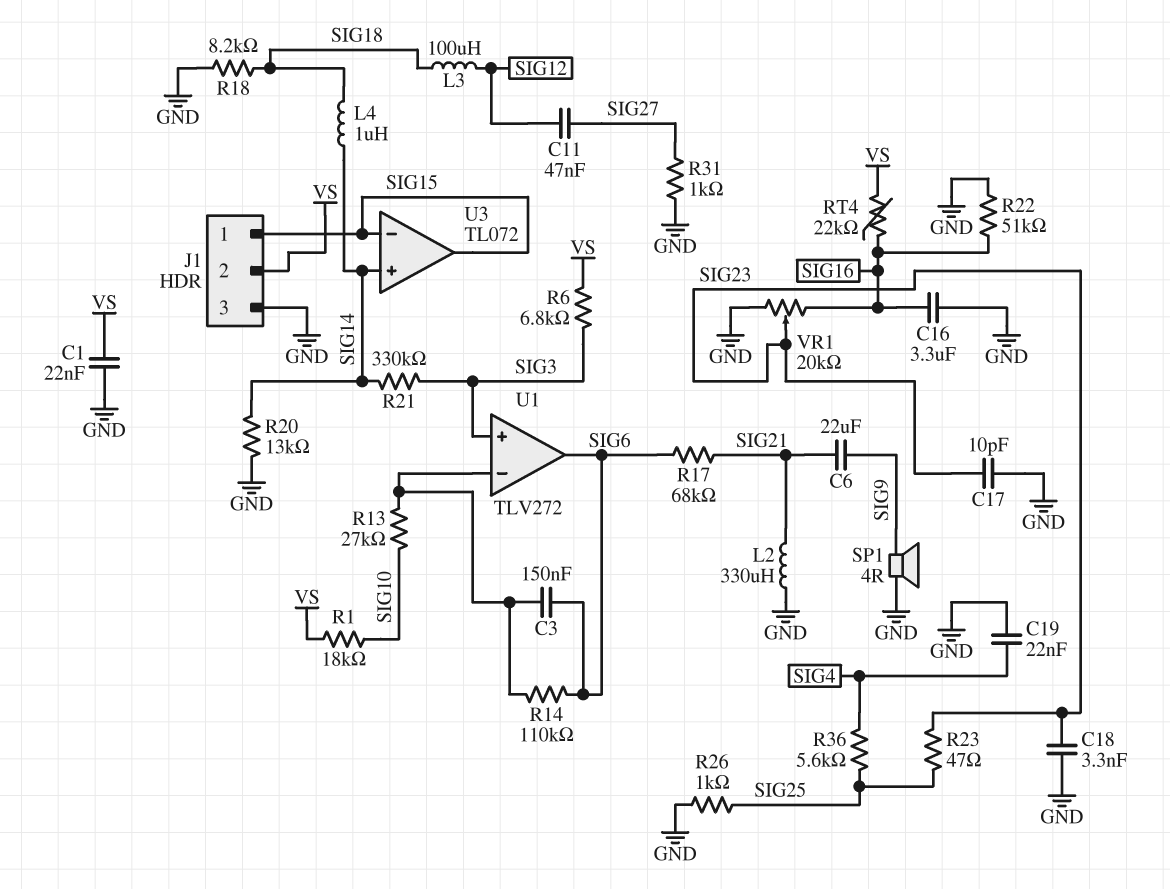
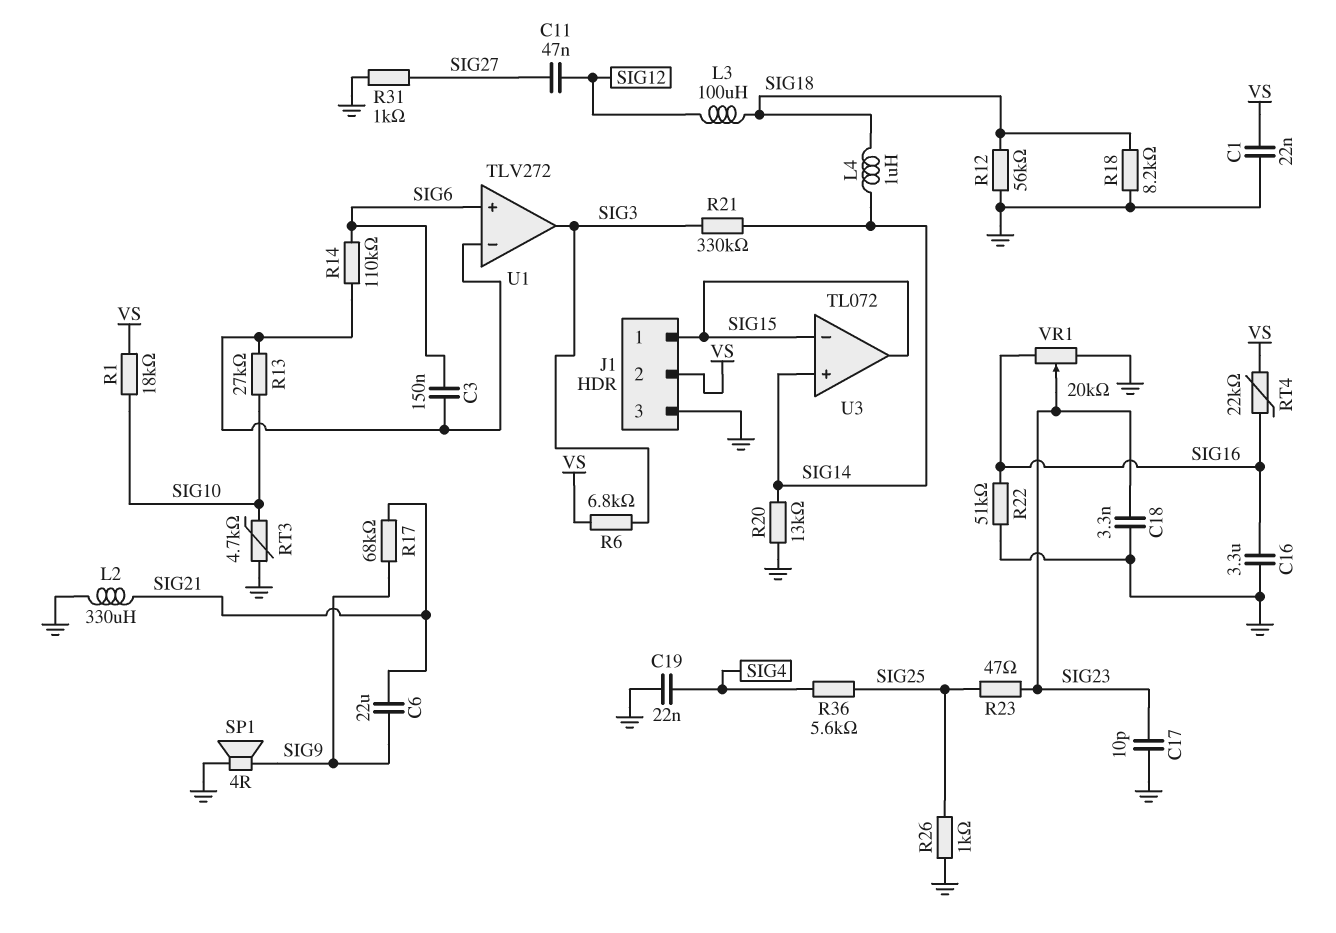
R12: none -> 56k (GND, SIG18)
R17: 68k (SIG6, SIG21) -> 68k (SIG9, SIG21)
RT3: none -> 4.7k (GND, SIG10)
U1 pin in+: SIG3 -> SIG6
U1 pin out: SIG6 -> SIG3

